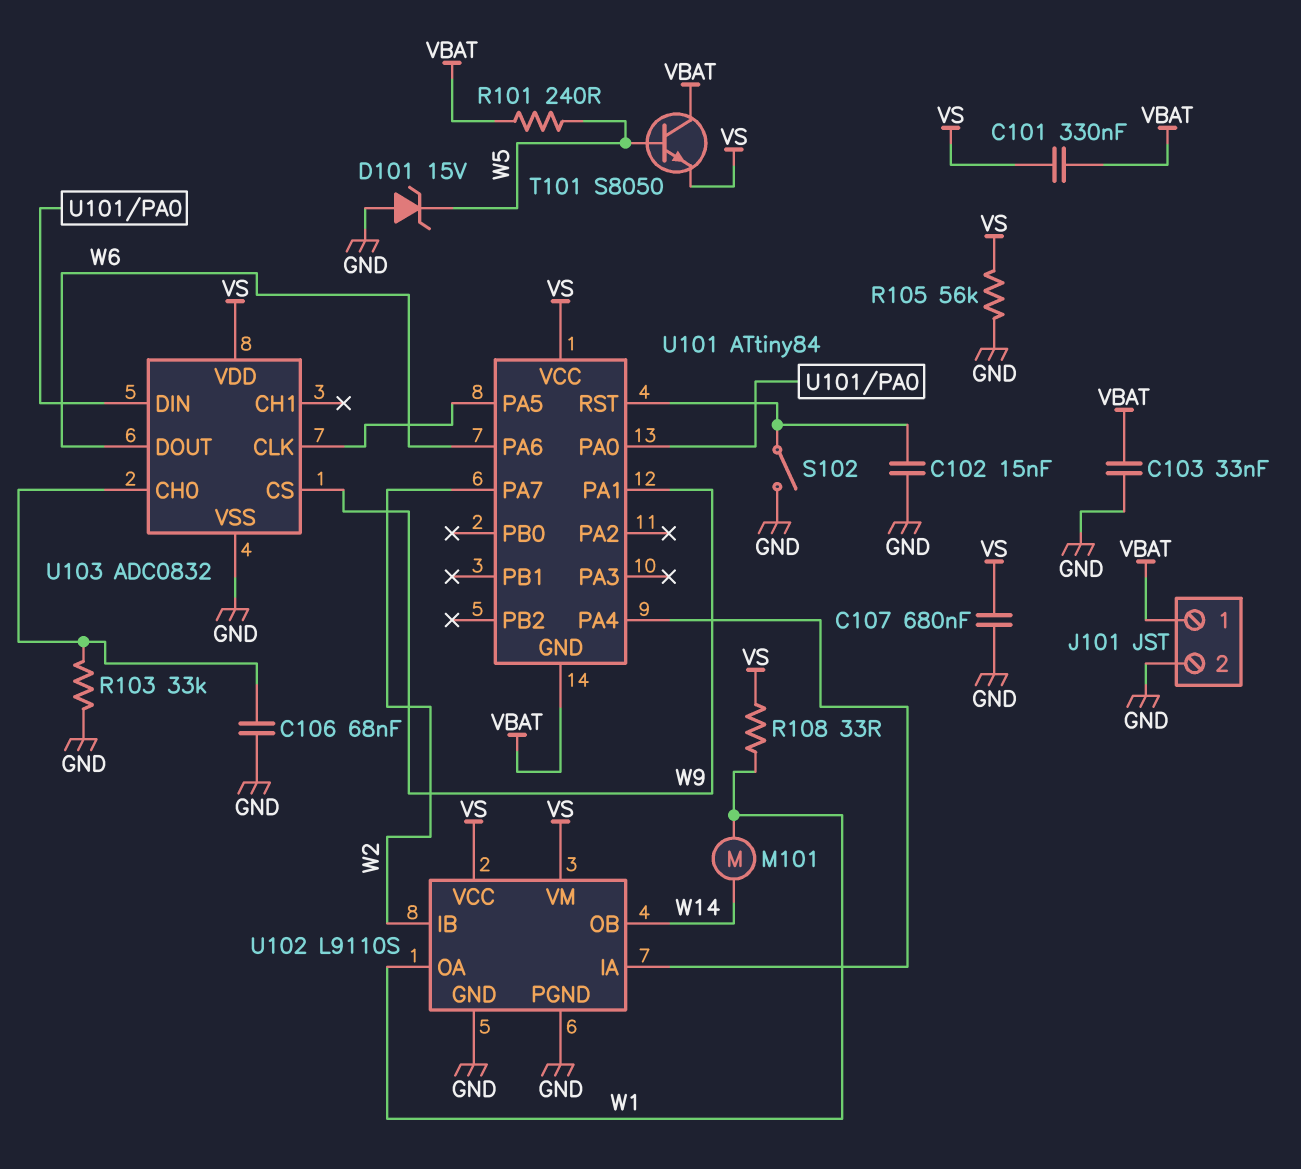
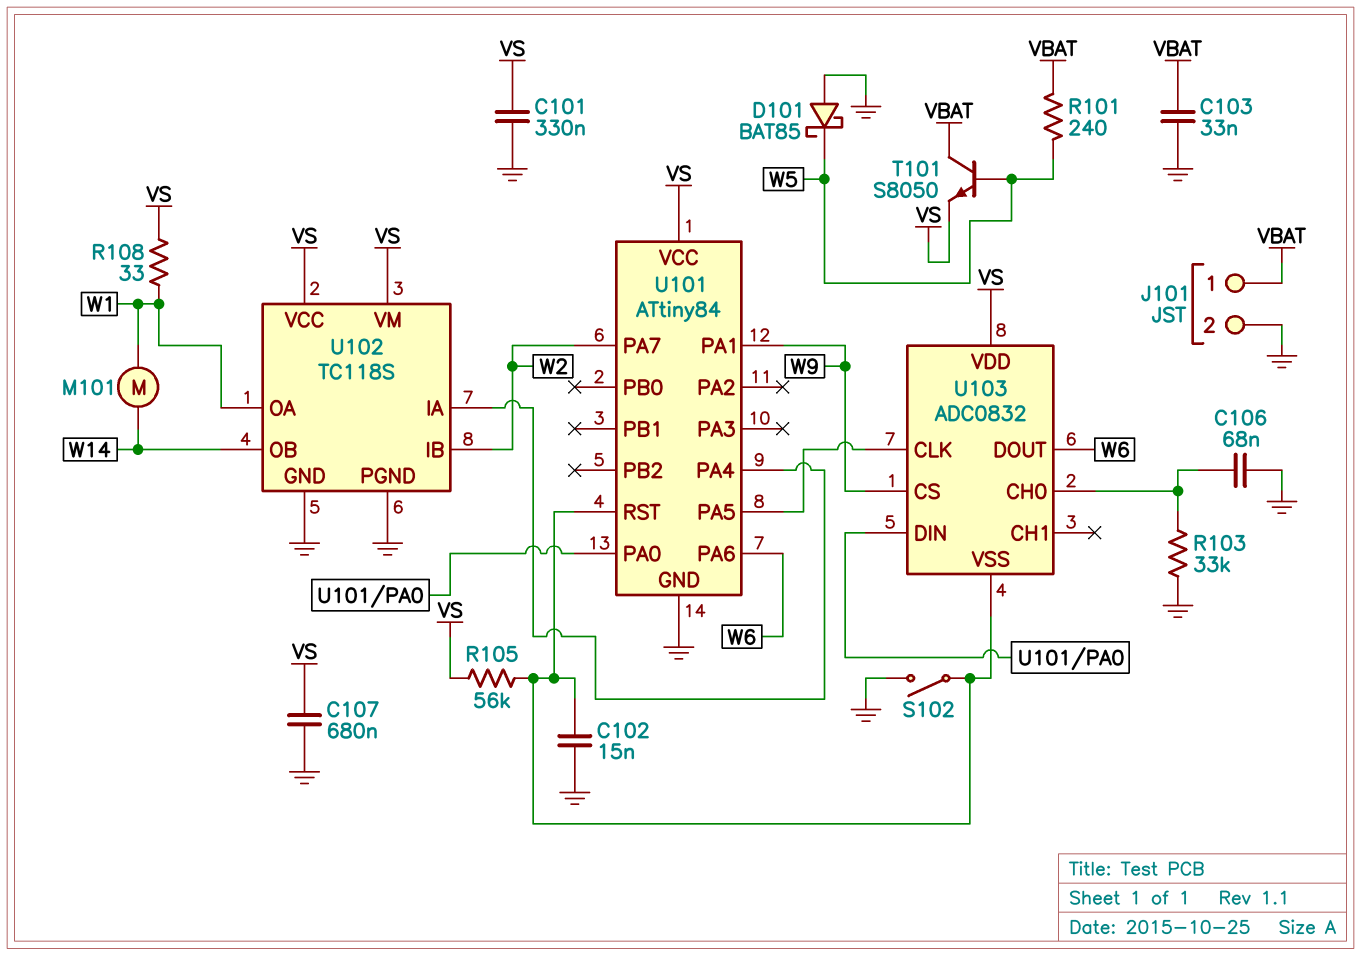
C101: 330nF (VBAT, VS) -> 330nF (GND, VS)
D101: zener 15V (A GND, K W5) -> schottky BAT85 (A GND, K W5)
R105: 56k (GND, VS) -> 56k (U101/RST, VS)
U101 pin GND: VBAT -> GND
U102: L9110S -> TC118S
U103 pin VSS: GND -> U101/RST

